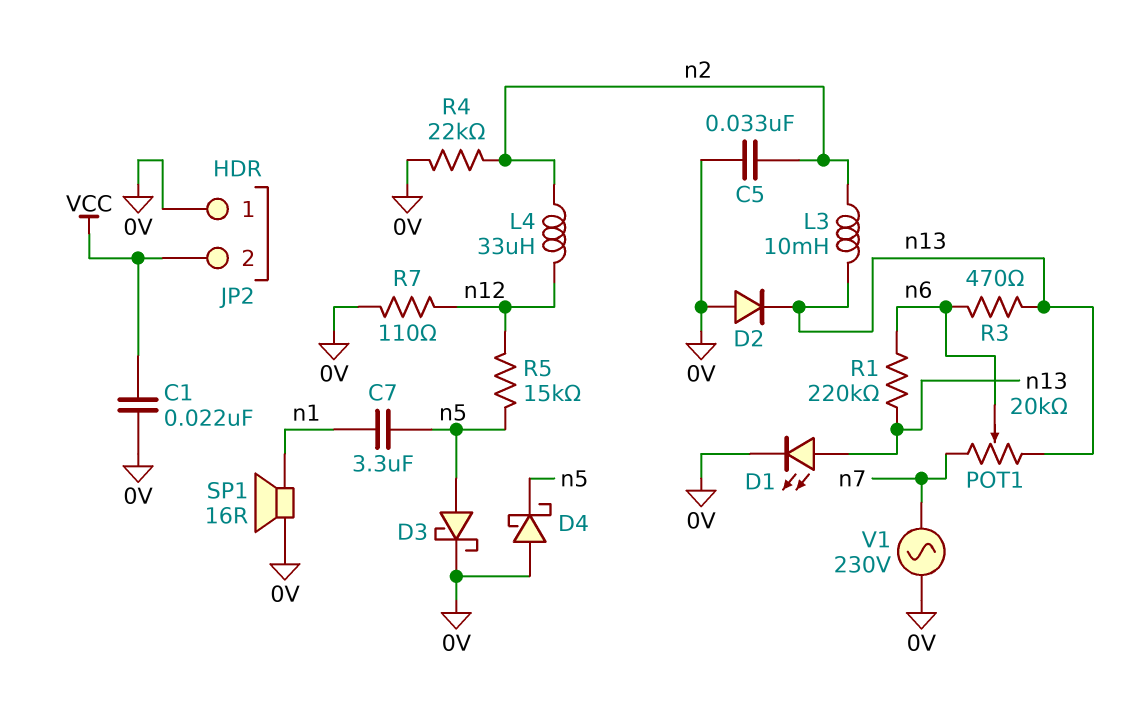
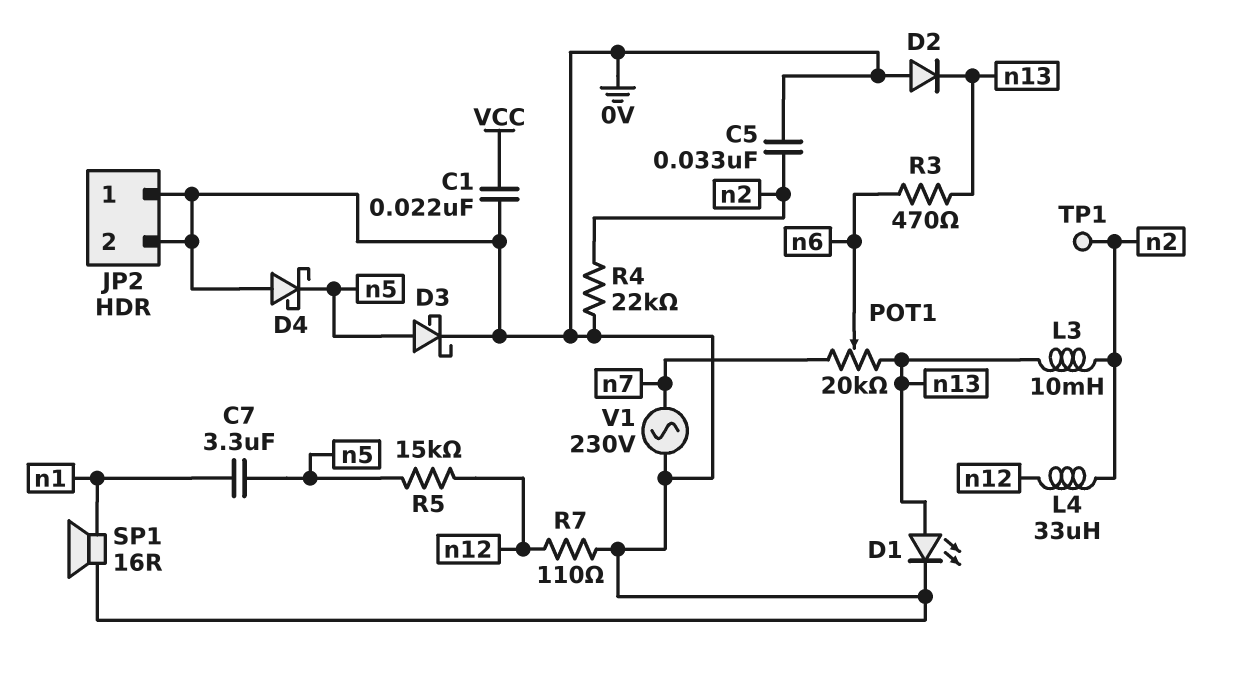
JP2 pin 2: VCC -> 0V
R1: 220k (n6, n13) -> none
TP1: none -> test point (n2)

